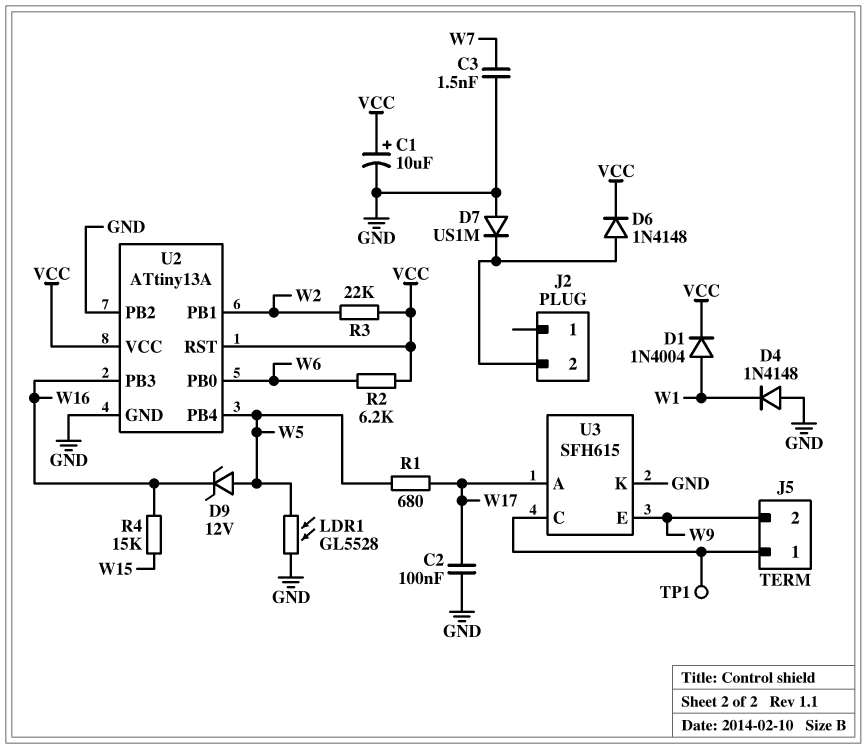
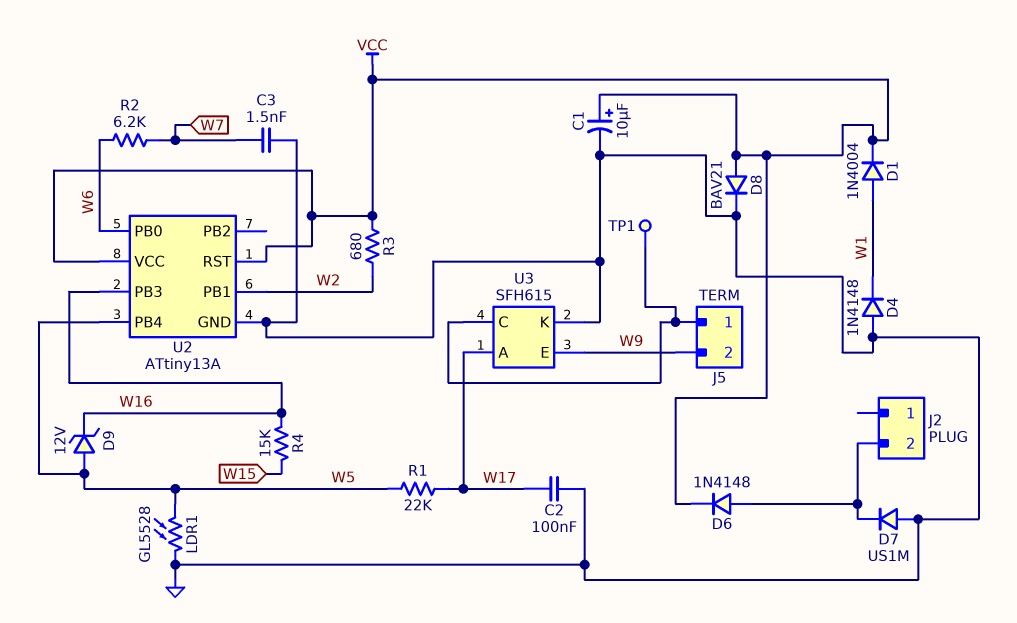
D8: none -> diode BAV21 (A VCC, K GND)
R1: 680 (W5, W17) -> 22k (W5, W17)
R2: 6.2k (VCC, W6) -> 6.2k (W6, W7)
R3: 22k (VCC, W2) -> 680 (VCC, W2)
U2 pin PB2: GND -> none

